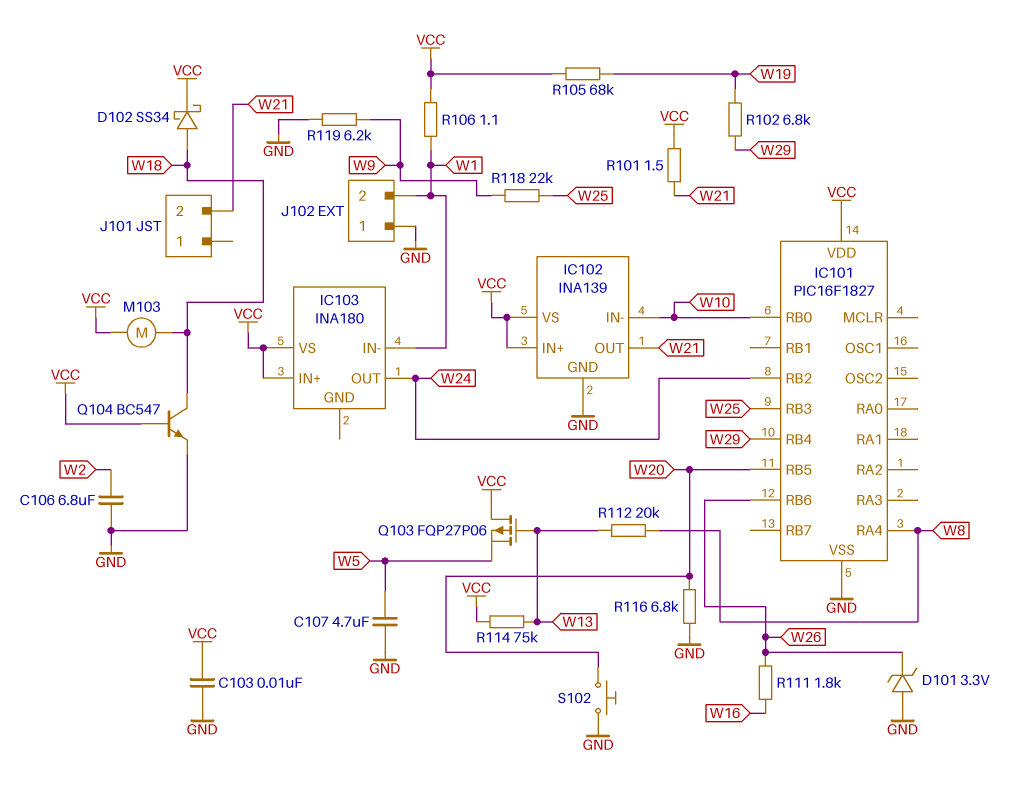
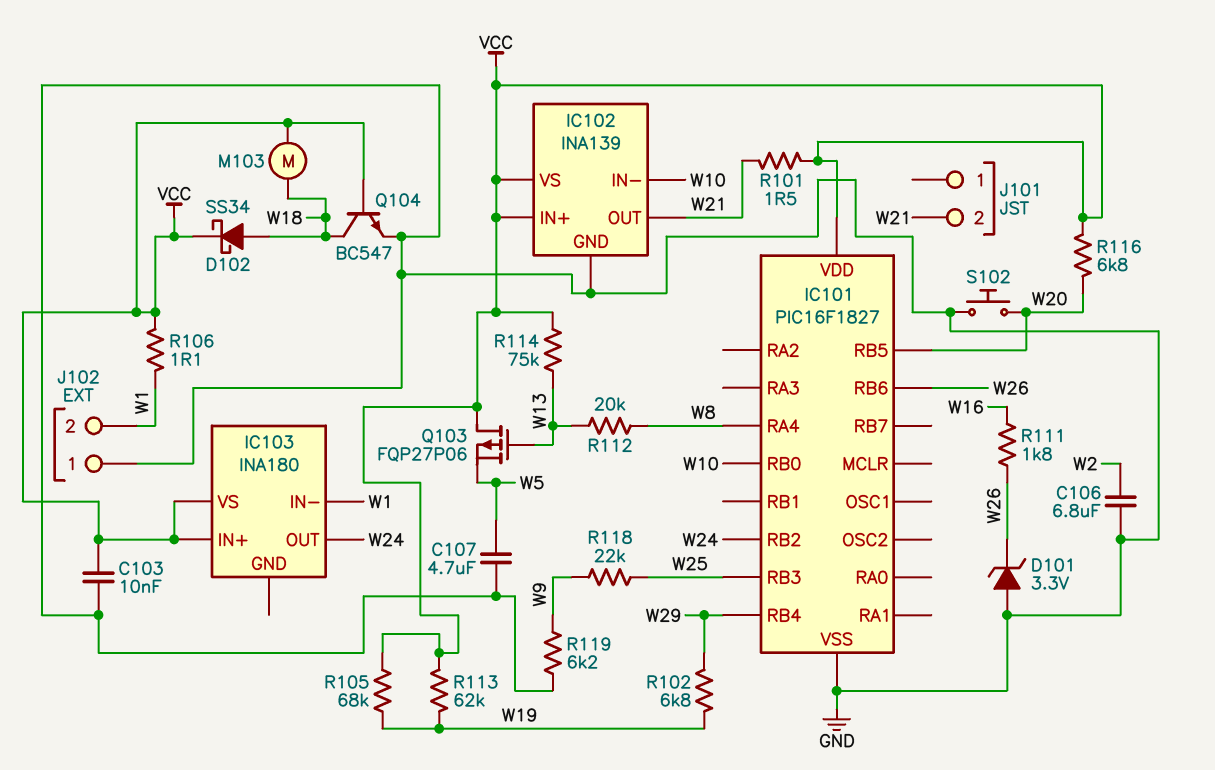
R113: none -> 62k (VCC, W19)
R116: 6.8k (GND, W20) -> 6.8k (VCC, W20)

